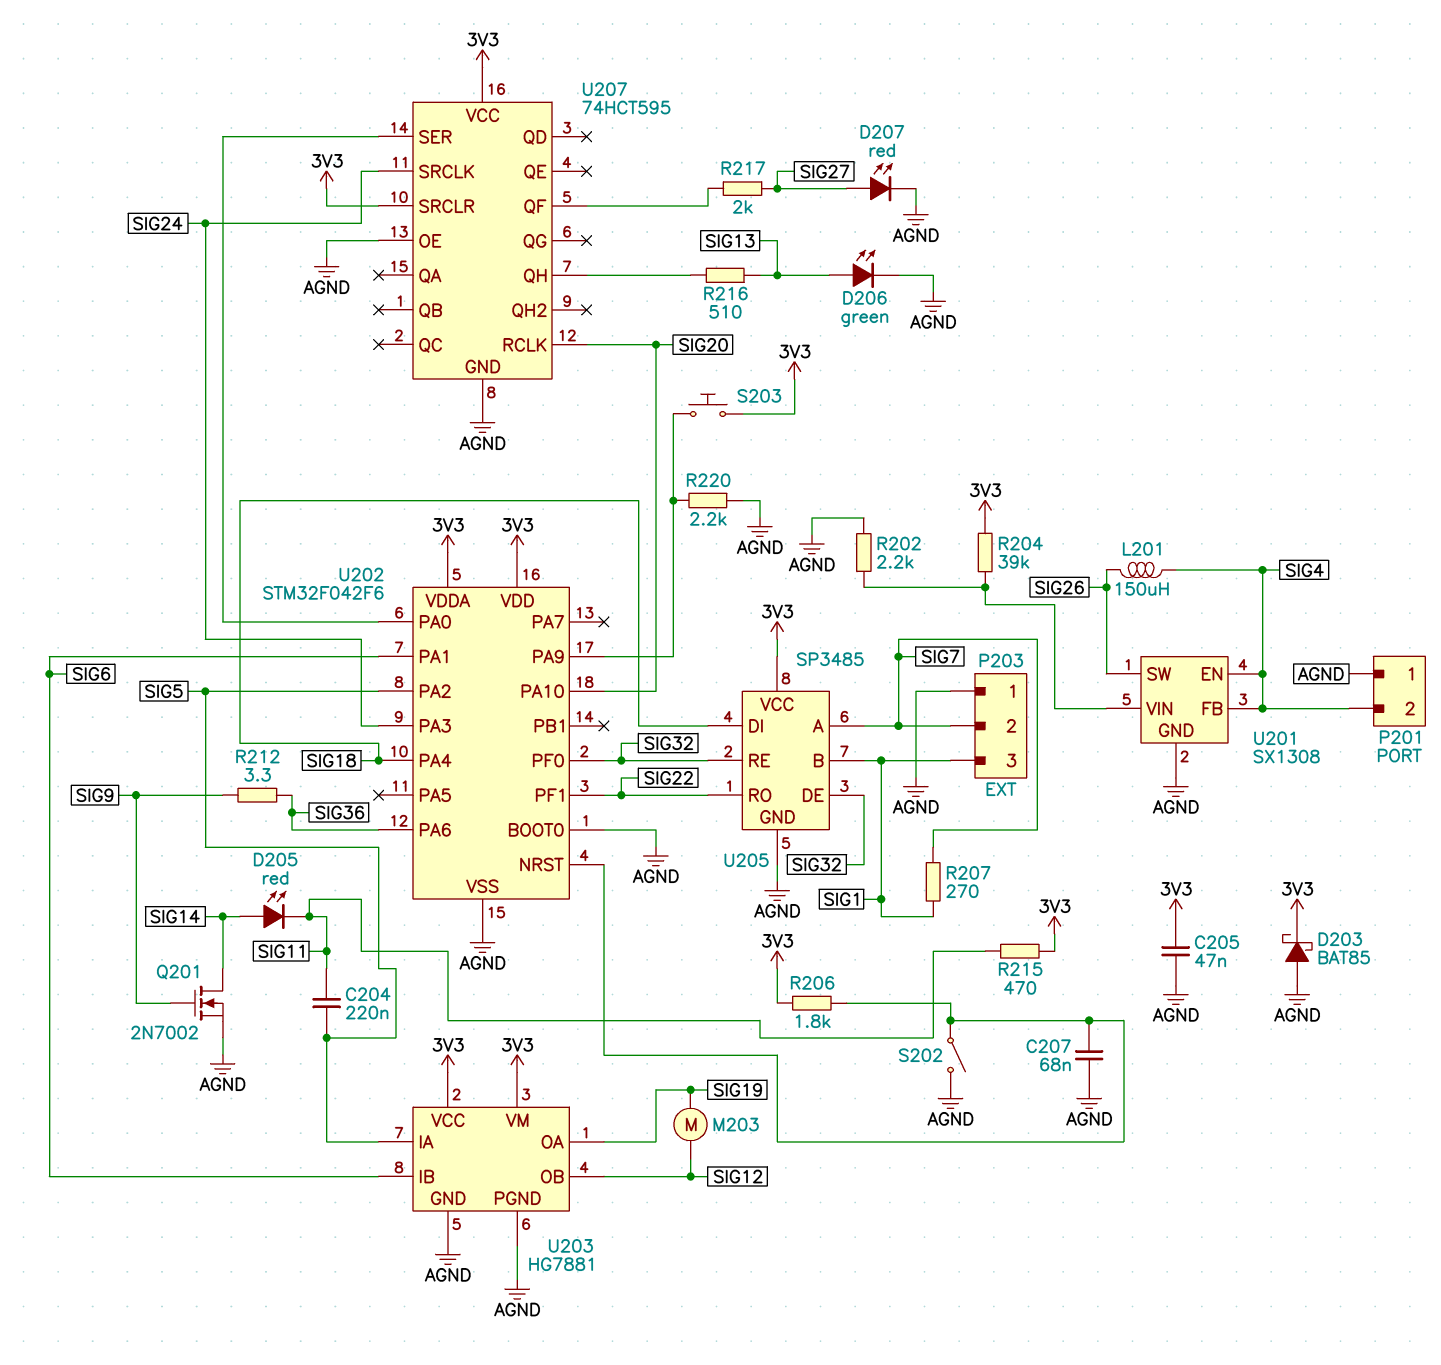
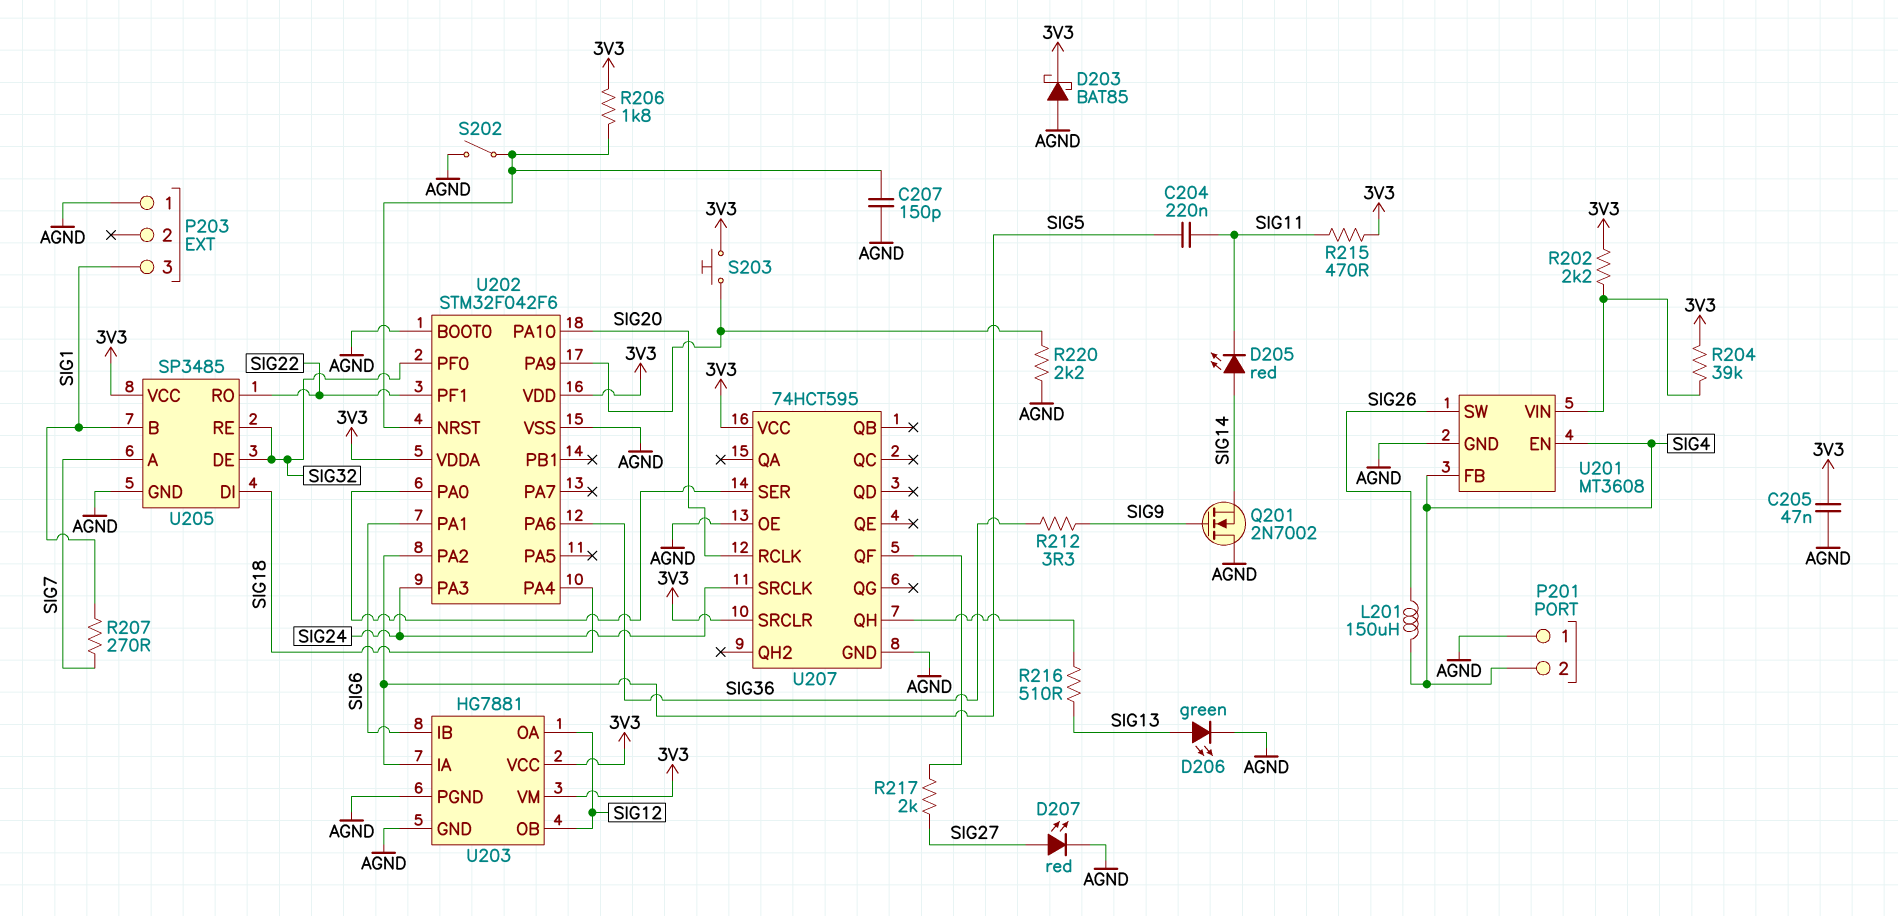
C207: 68nF (AGND, U202/NRST) -> 150pF (AGND, U202/NRST)
M203: motor (SIG12, SIG19) -> none
P203 pin 2: SIG7 -> none
Q201: NMOS 2N7002 (G SIG9, D SIG14, S AGND) -> NMOS 2N7002 (G SIG9, D AGND, S SIG14)
R202: 2.2k (AGND, U201/VIN) -> 2.2k (3V3, U201/VIN)
U201: SX1308 -> MT3608
U203 pin OA: SIG19 -> SIG12

